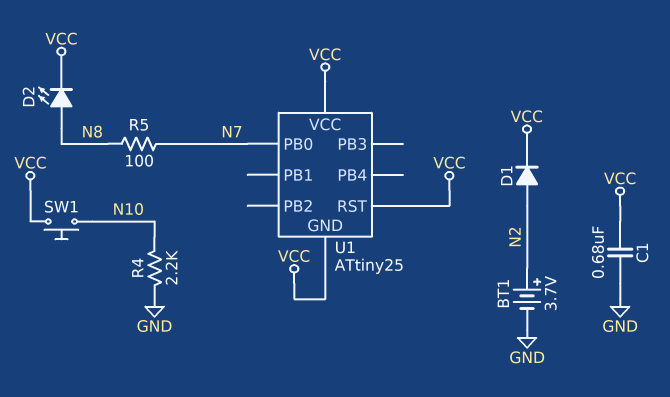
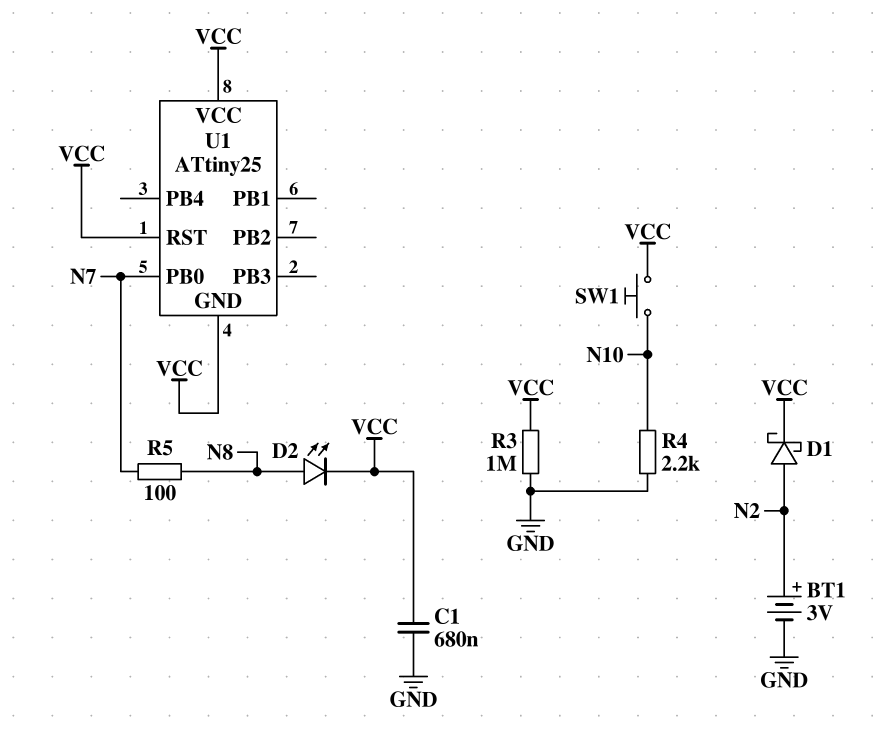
BT1: 3.7V (plus N2, minus GND) -> 3V (plus N2, minus GND)
D1: diode (A N2, K VCC) -> schottky (A N2, K VCC)
R3: none -> 1M (GND, VCC)

